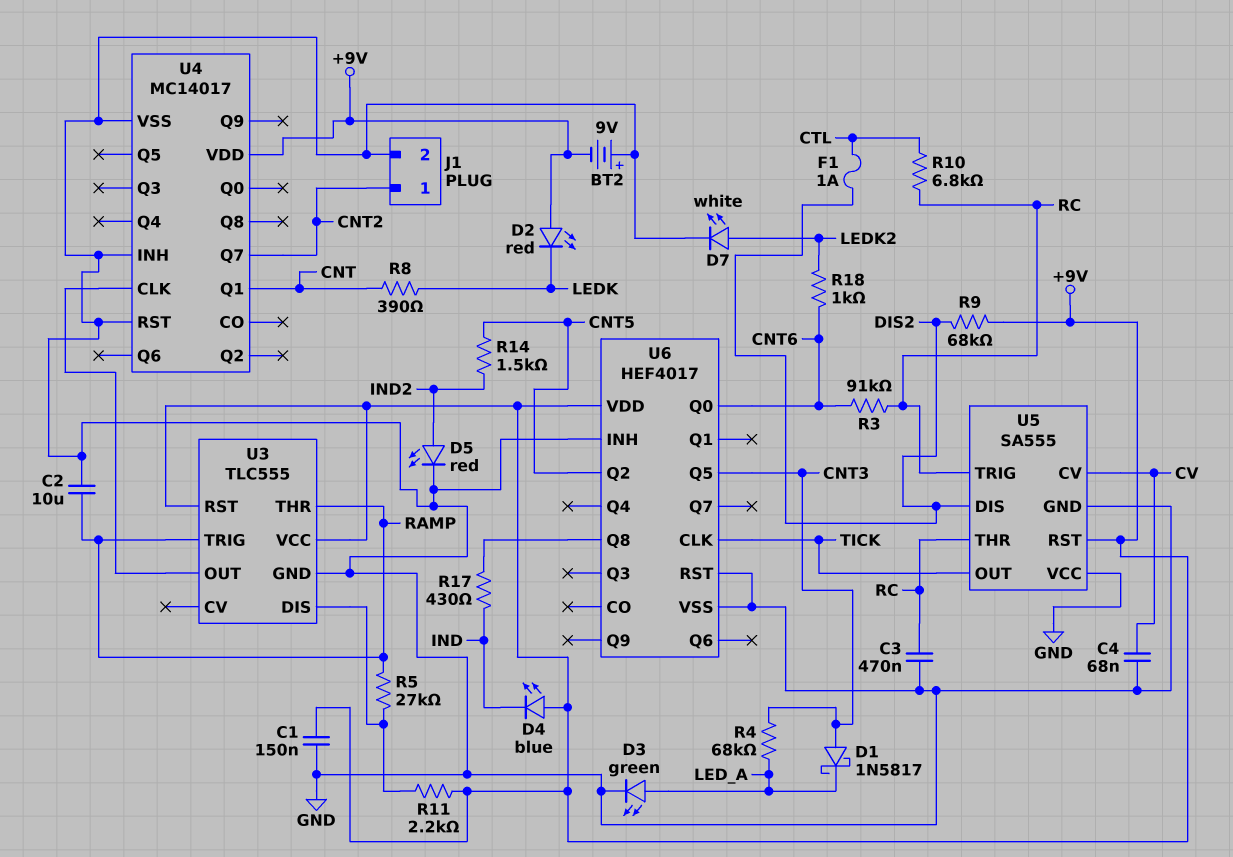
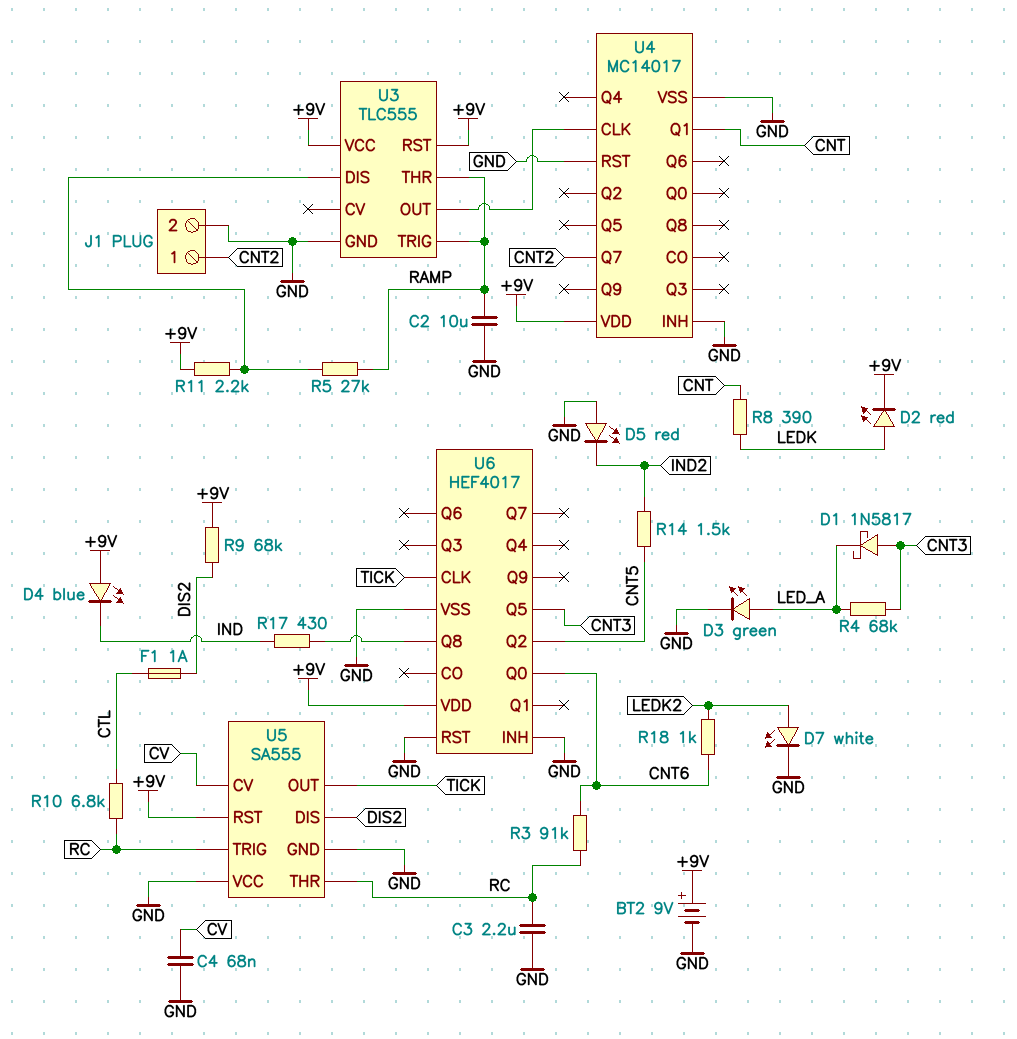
BT2: 9V (plus GND, minus +9V) -> 9V (plus +9V, minus GND)
C1: 150nF (+9V, GND) -> none
C3: 470nF (GND, RC) -> 2.2uF (GND, RC)
D2: LED red (A +9V, K LEDK) -> LED red (A LEDK, K +9V)
D5: LED red (A IND2, K GND) -> LED red (A GND, K IND2)

